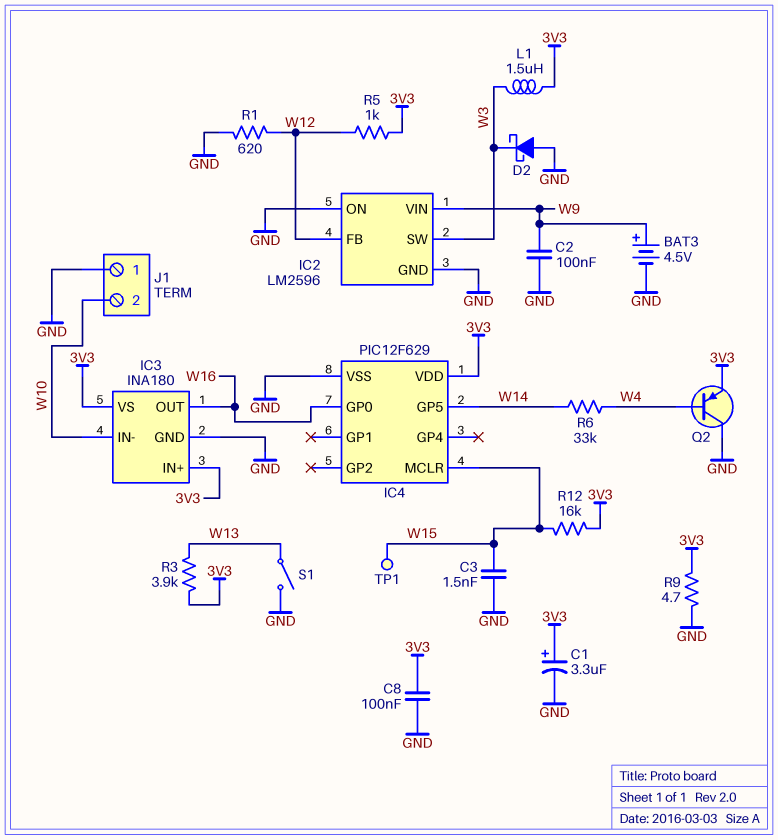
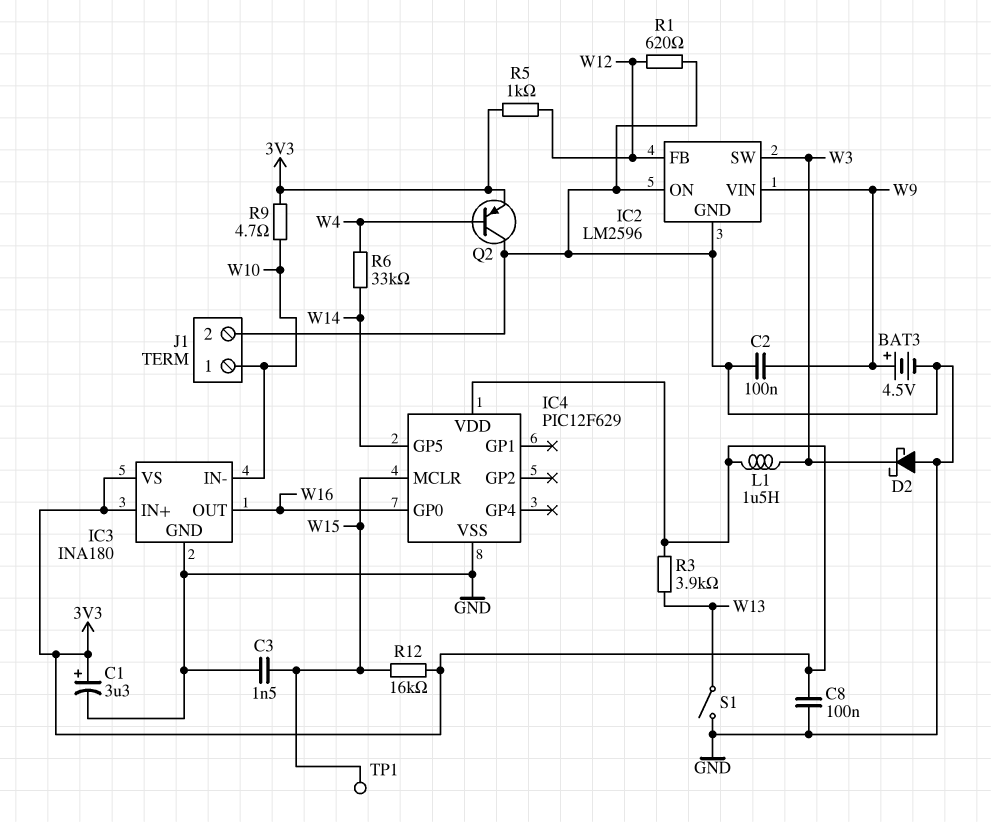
J1 pin 1: GND -> W10
J1 pin 2: W10 -> GND
R9: 4.7 (3V3, GND) -> 4.7 (3V3, W10)

